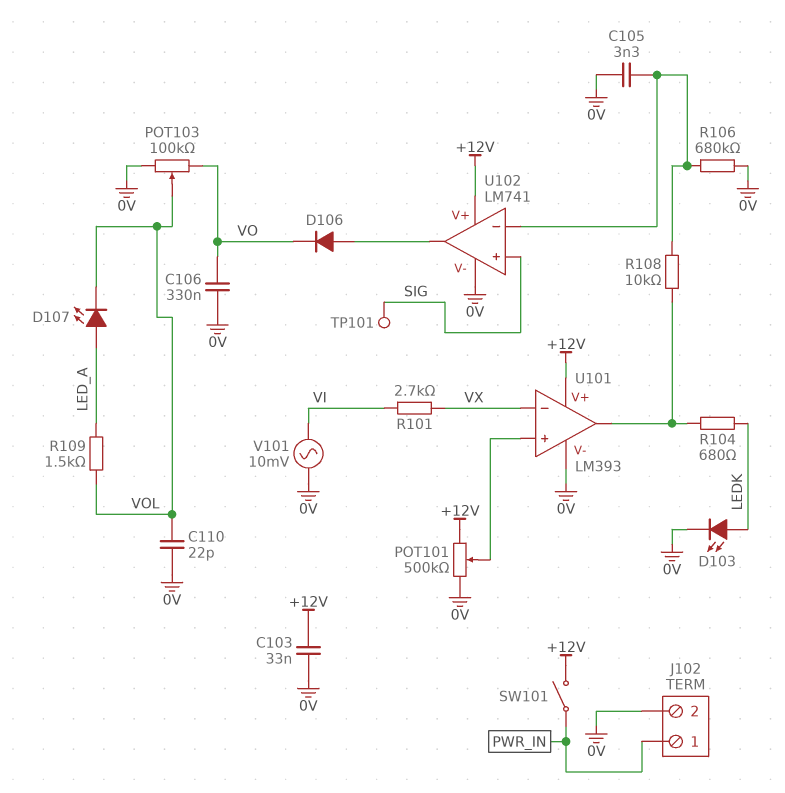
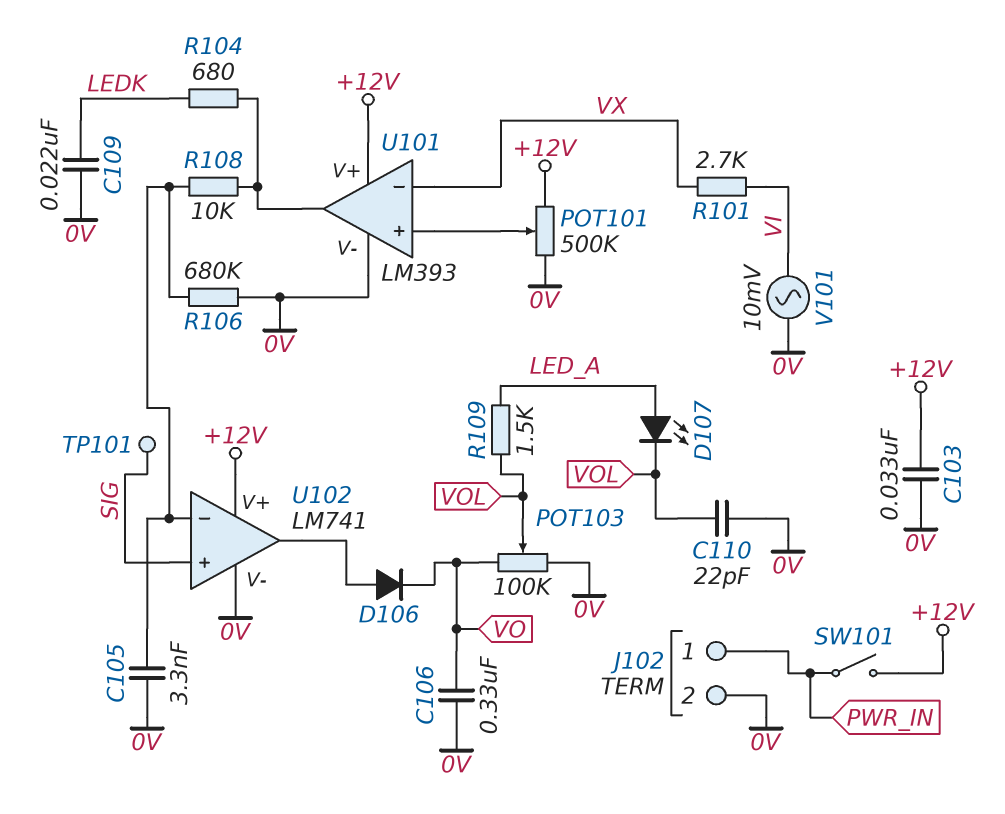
C109: none -> 22nF (0V, LEDK)
D103: LED (A LEDK, K 0V) -> none

